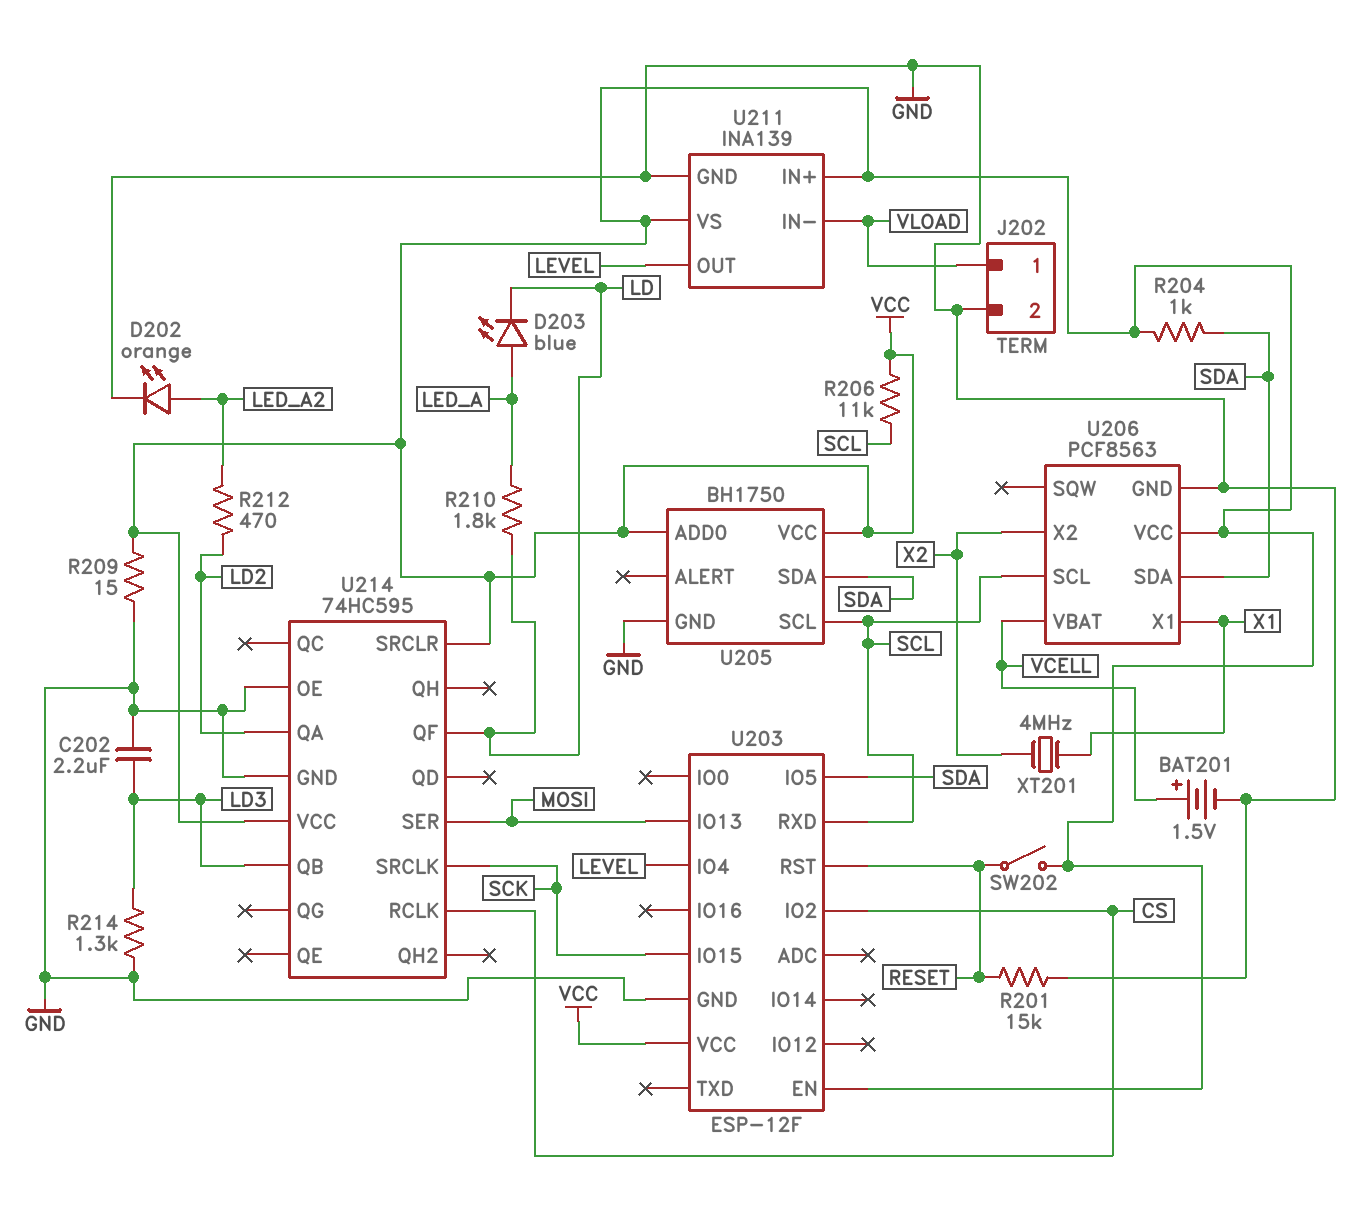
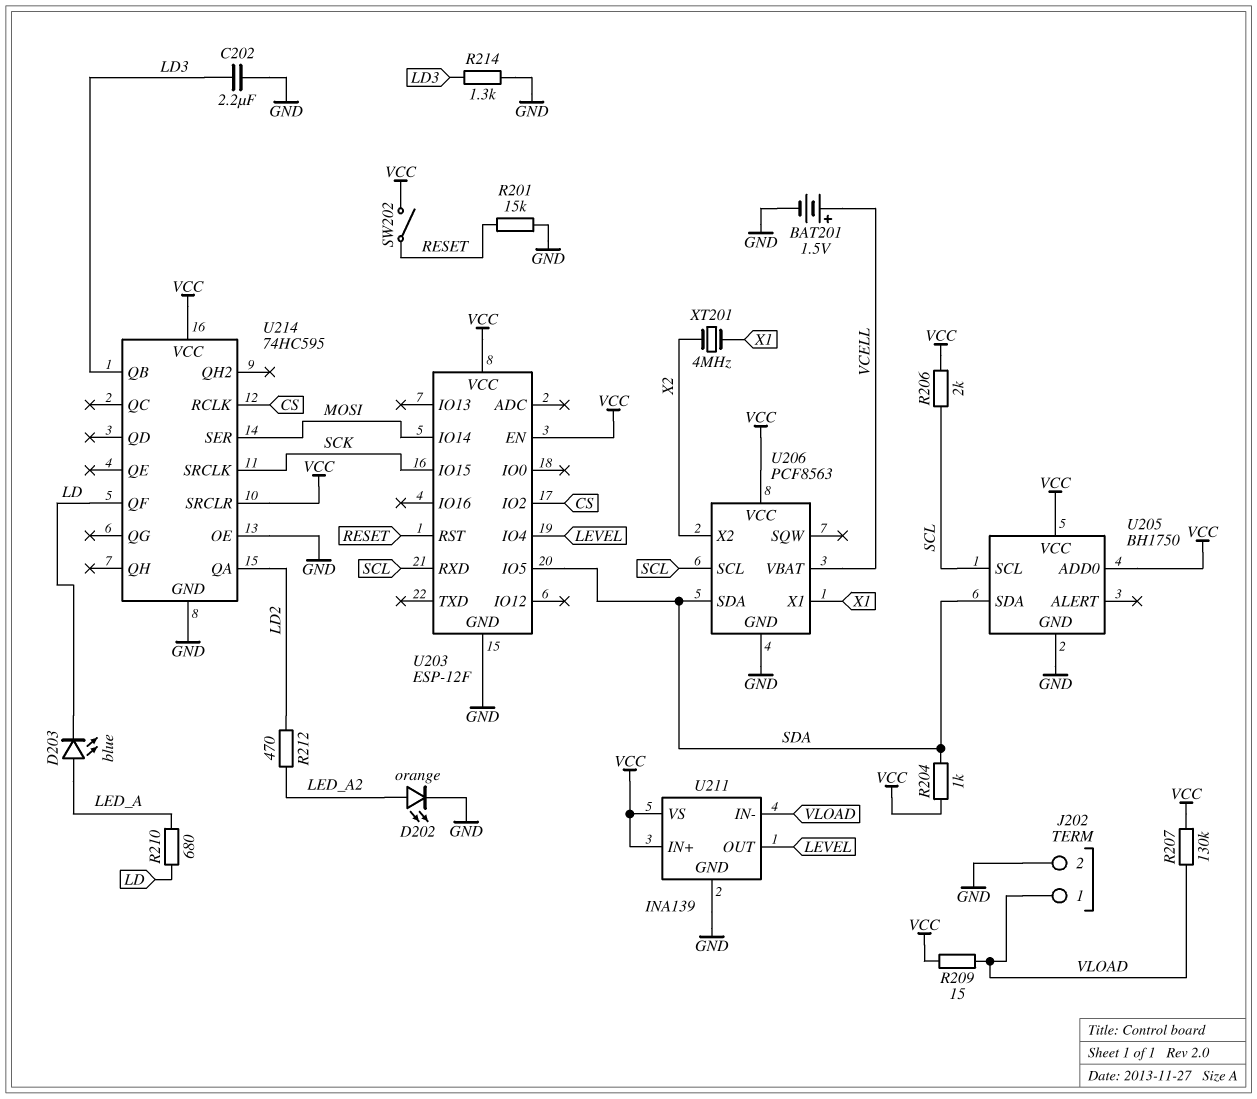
R206: 11k (SCL, VCC) -> 2k (SCL, VCC)
R207: none -> 130k (VCC, VLOAD)
R209: 15 (GND, VCC) -> 15 (VCC, VLOAD)
R210: 1.8k (LD, LED_A) -> 680 (LD, LED_A)
U203 pin IO13: MOSI -> none
U203 pin IO14: none -> MOSI

